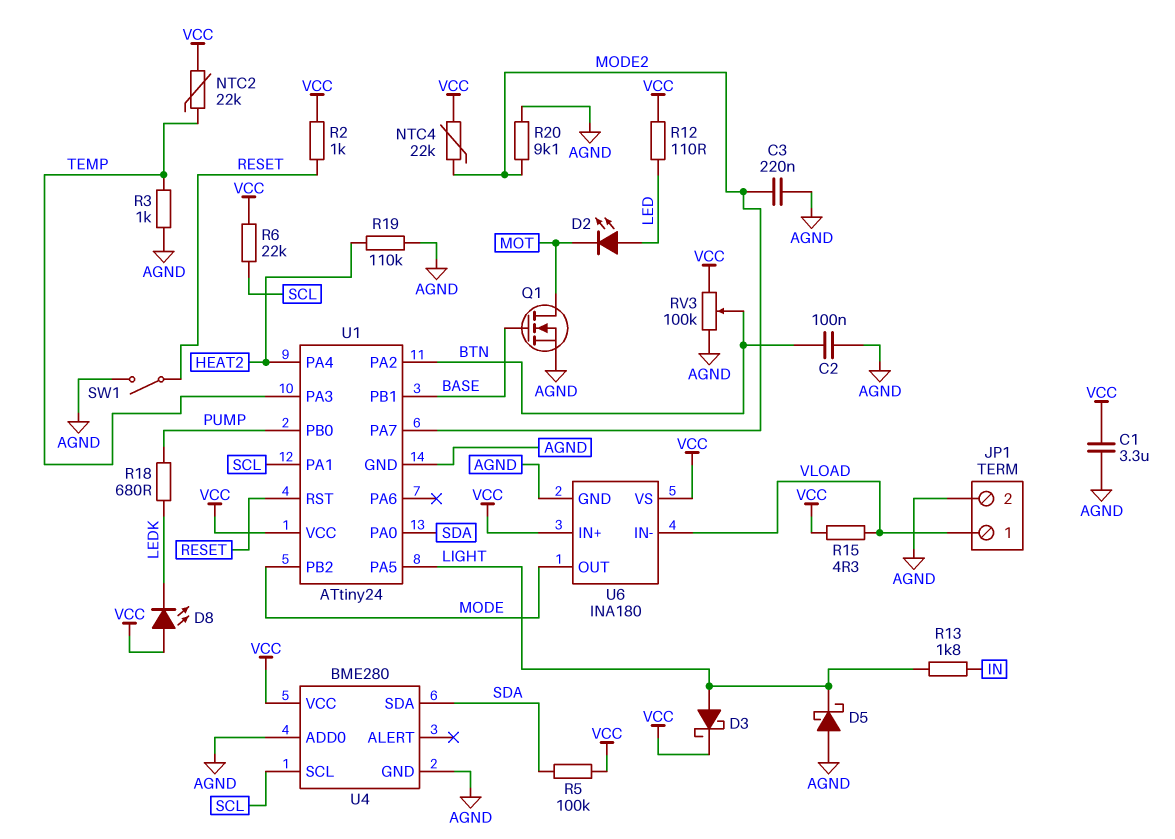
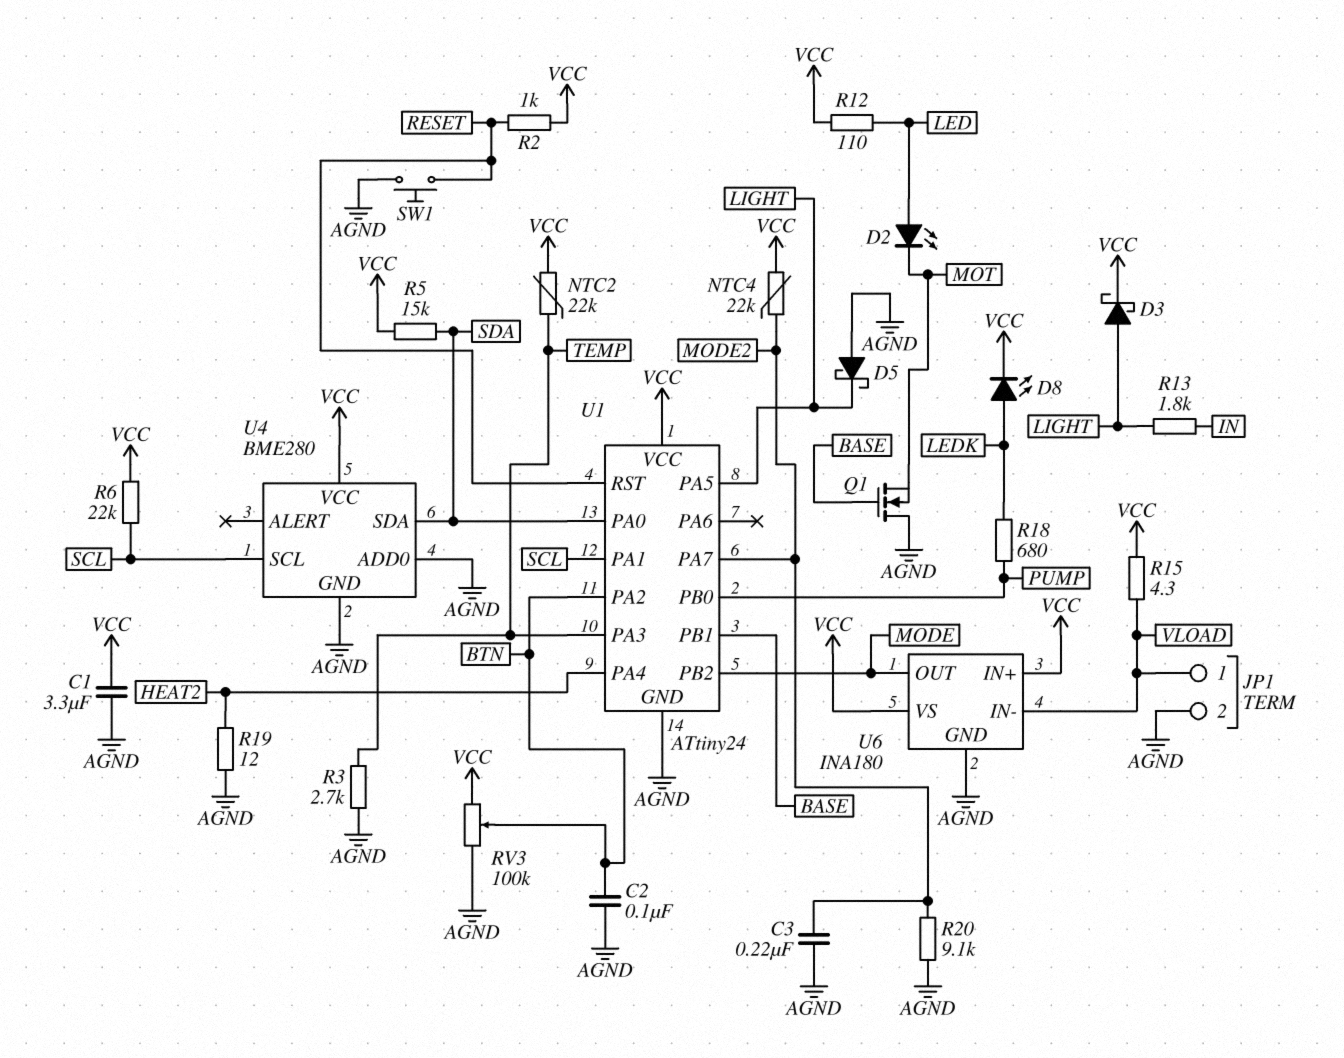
D8: LED (A VCC, K LEDK) -> LED (A LEDK, K VCC)
Q1: NMOS (G BASE, D MOT, S AGND) -> NMOS (G BASE, D AGND, S MOT)
R3: 1k (AGND, TEMP) -> 2.7k (AGND, TEMP)
R5: 100k (SDA, VCC) -> 15k (SDA, VCC)
R19: 110k (AGND, HEAT2) -> 12 (AGND, HEAT2)
SW1: switch (AGND, RESET) -> button (AGND, RESET)

